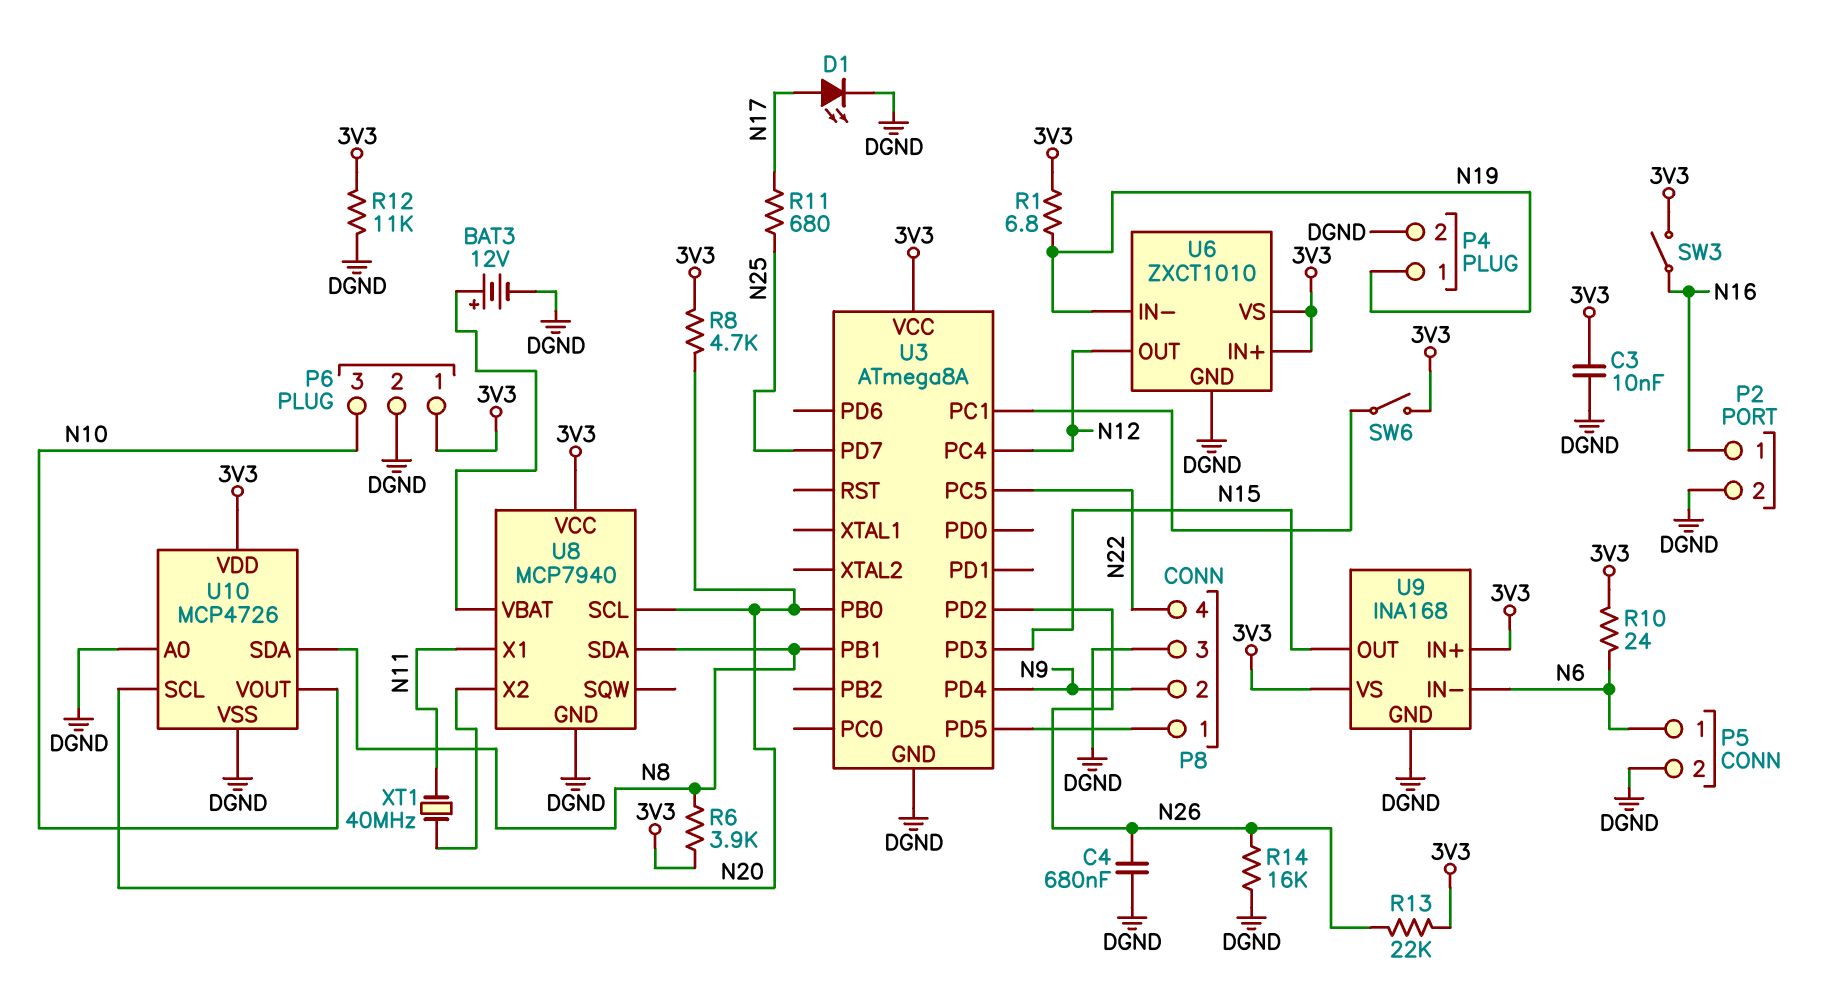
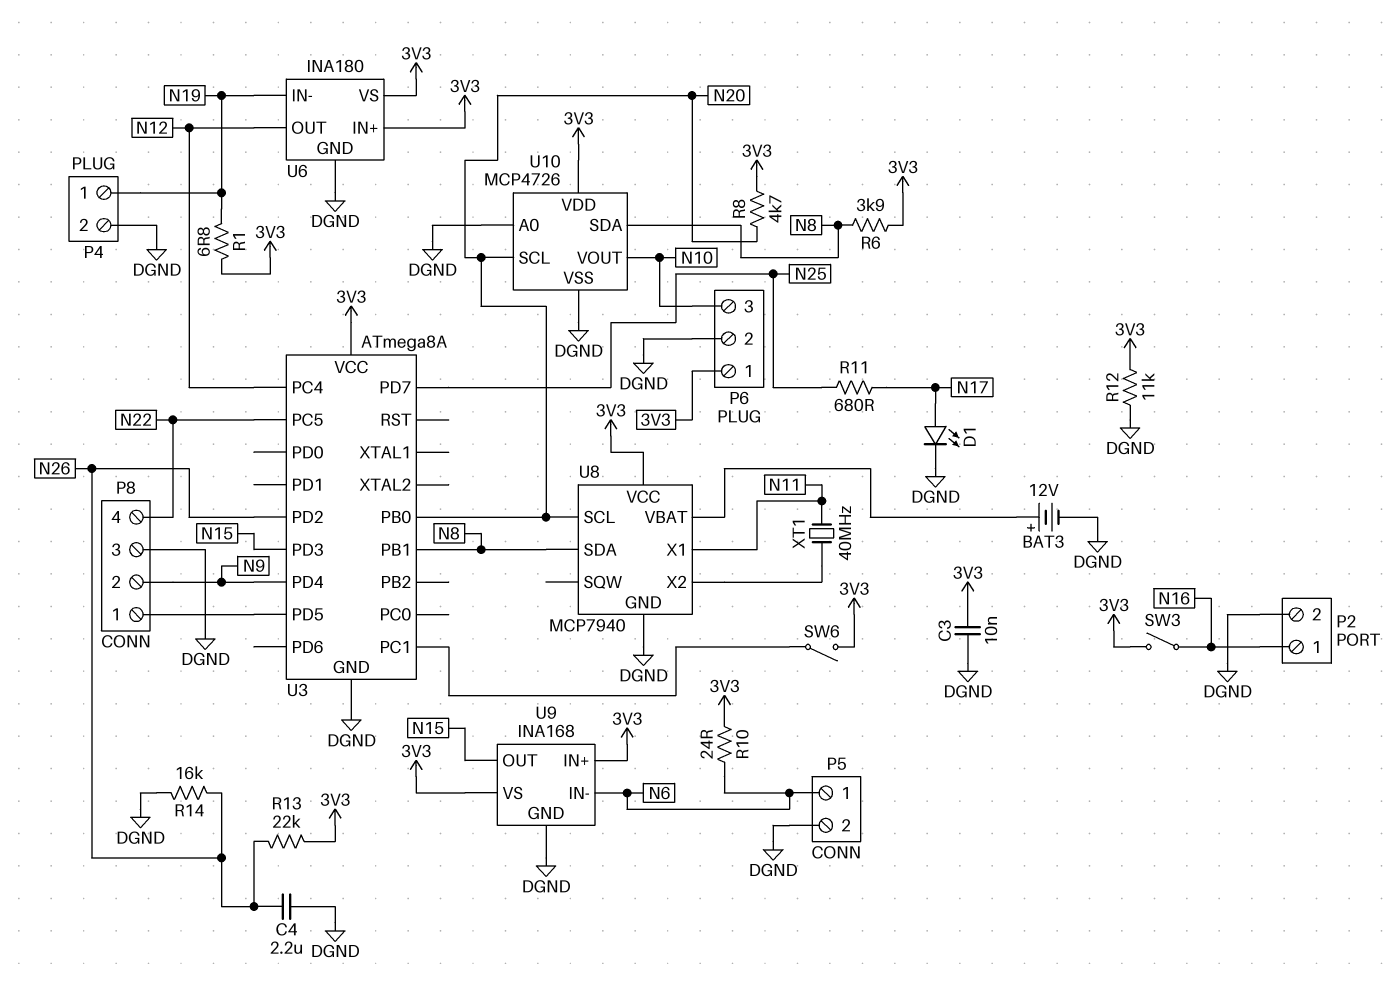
C4: 680nF (DGND, N26) -> 2.2uF (DGND, N26)
U6: ZXCT1010 -> INA180

